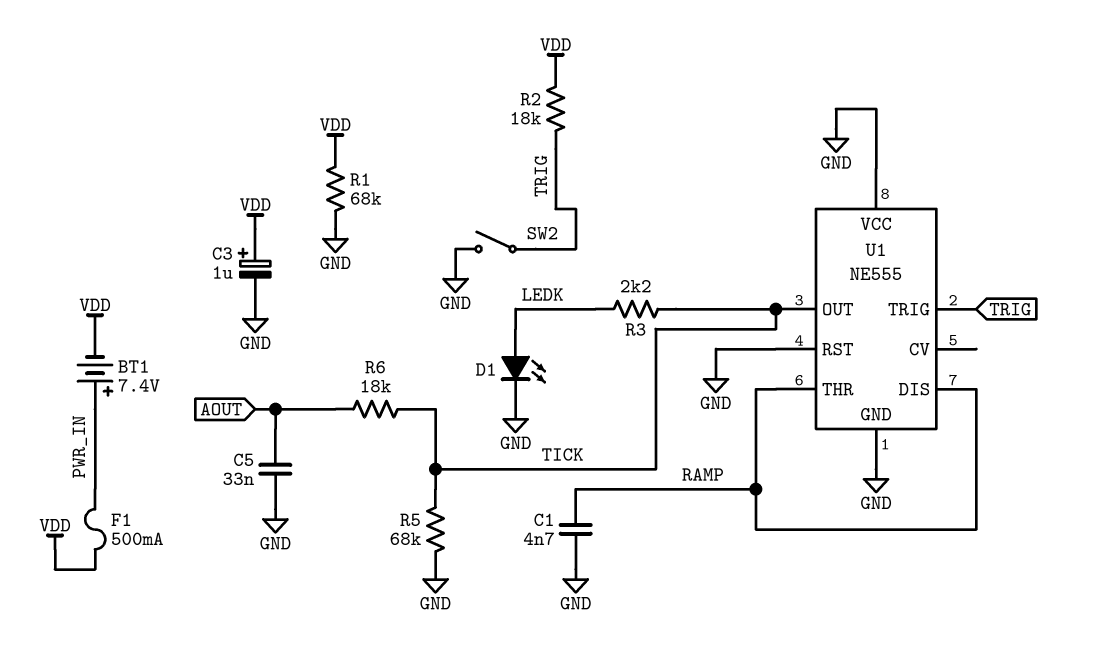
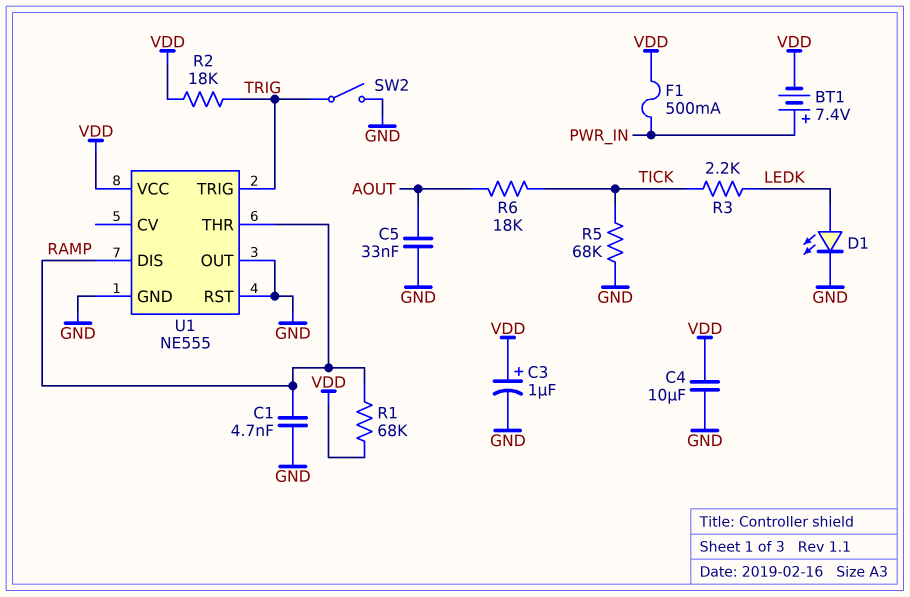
C4: none -> 10uF (GND, VDD)
R1: 68k (GND, VDD) -> 68k (RAMP, VDD)
U1 pin OUT: TICK -> GND
U1 pin VCC: GND -> VDD

